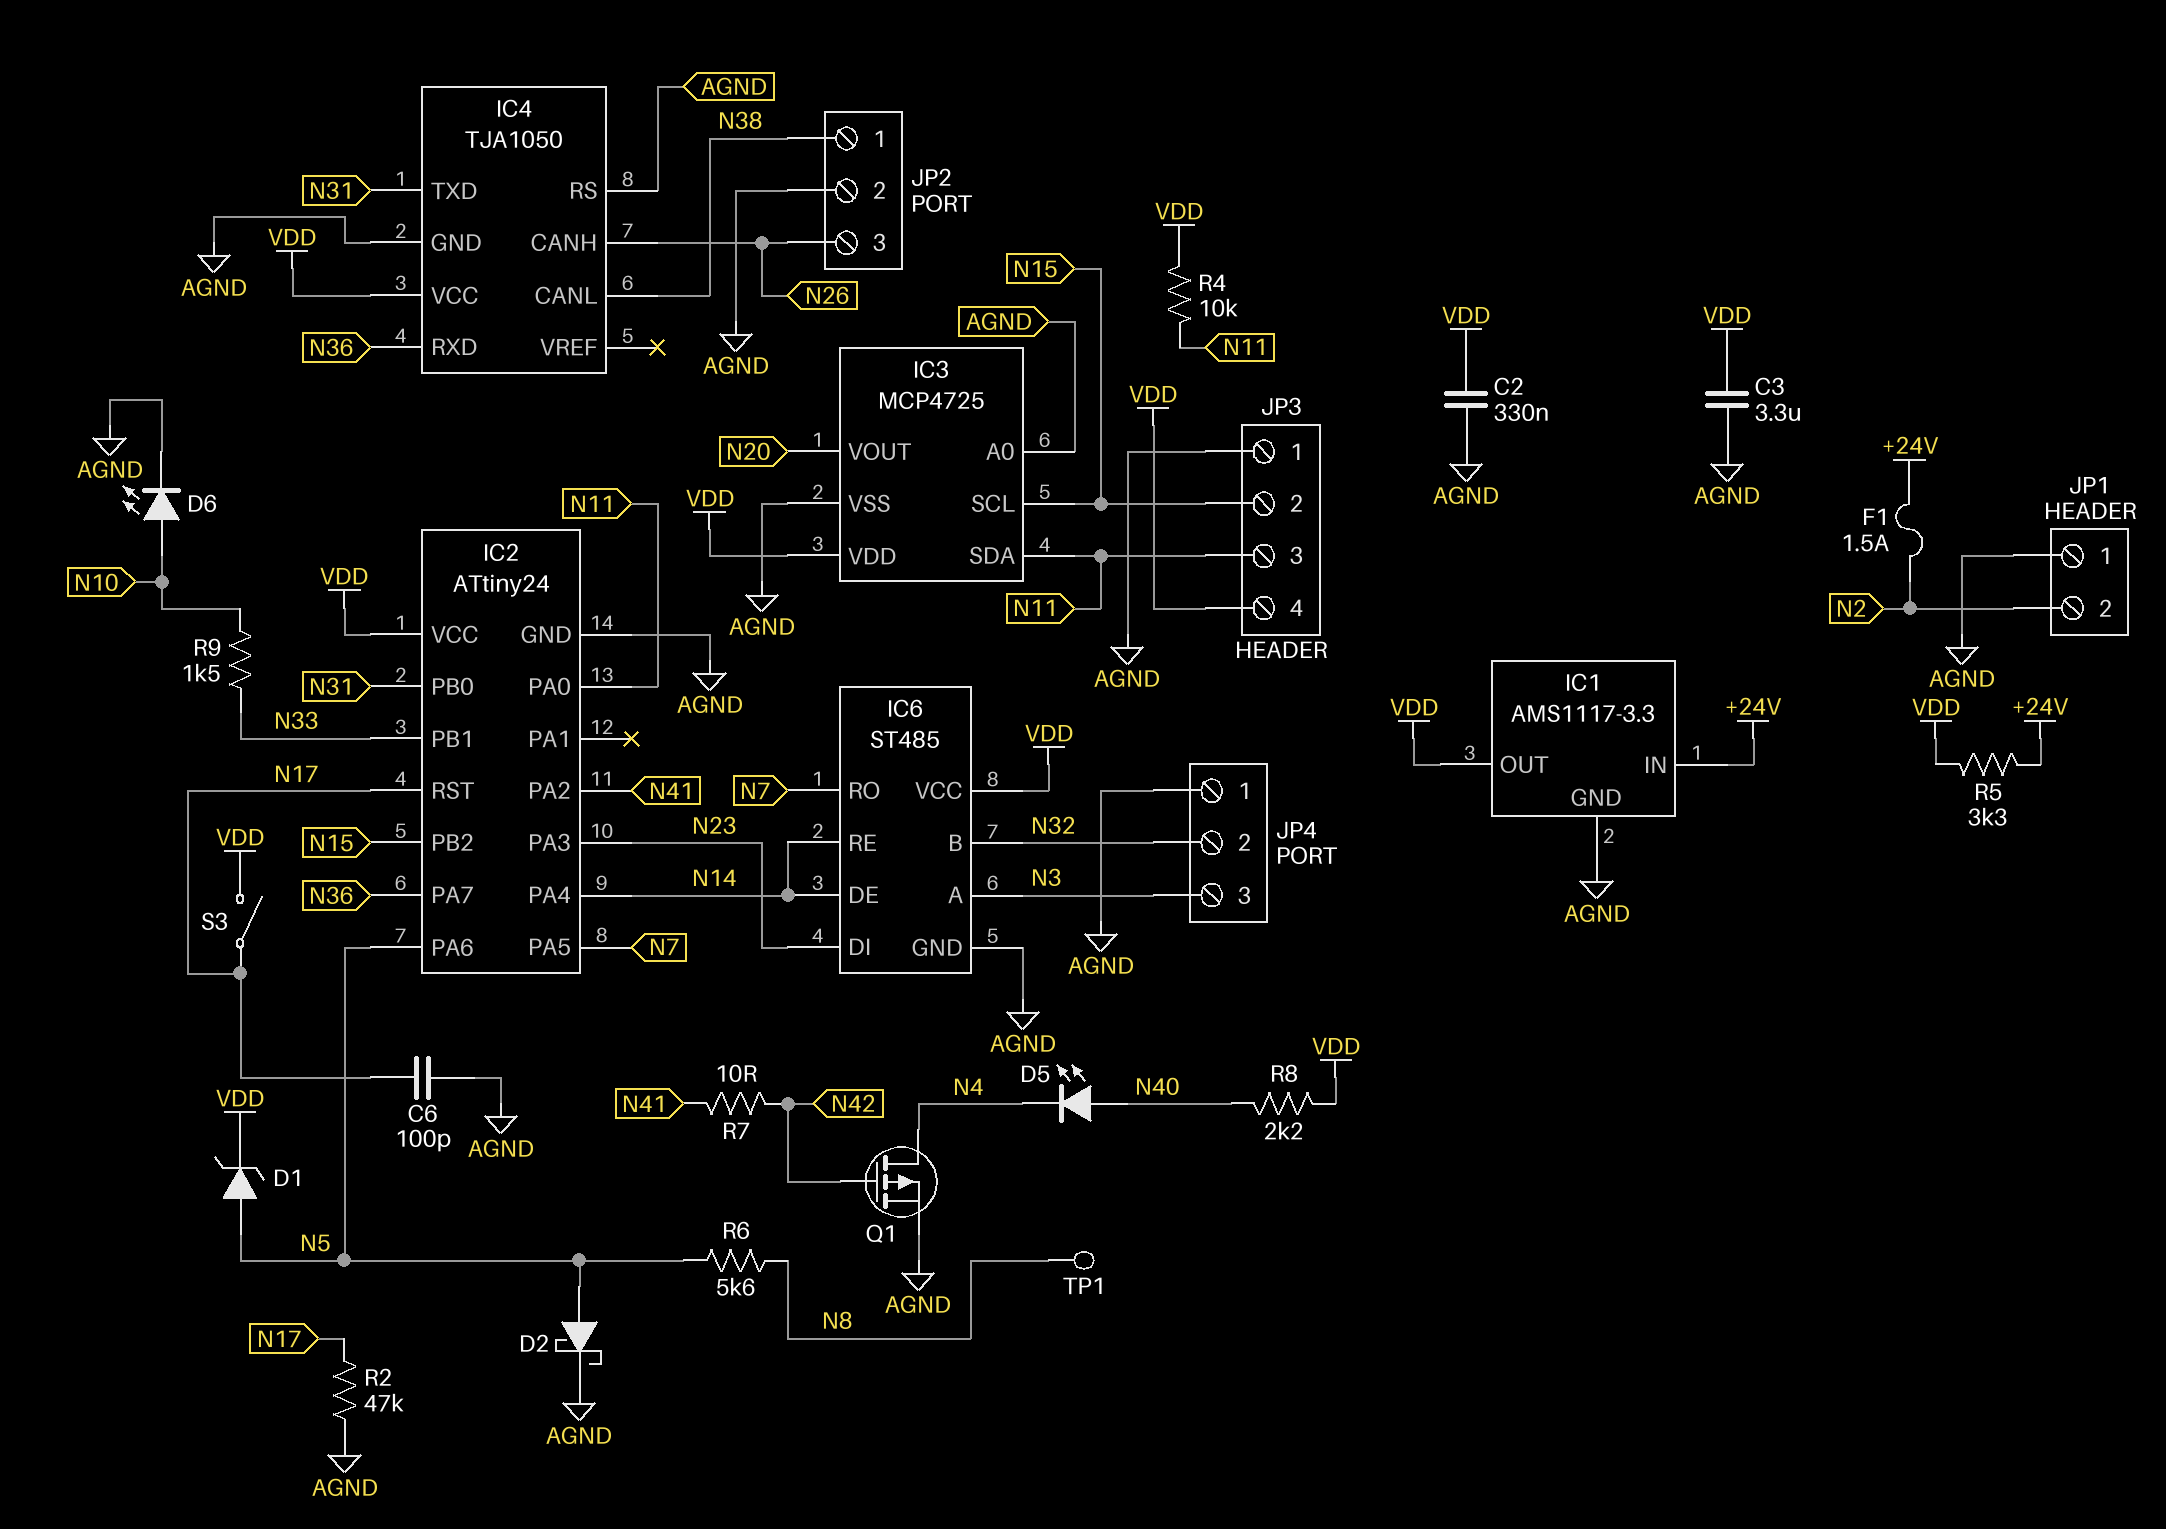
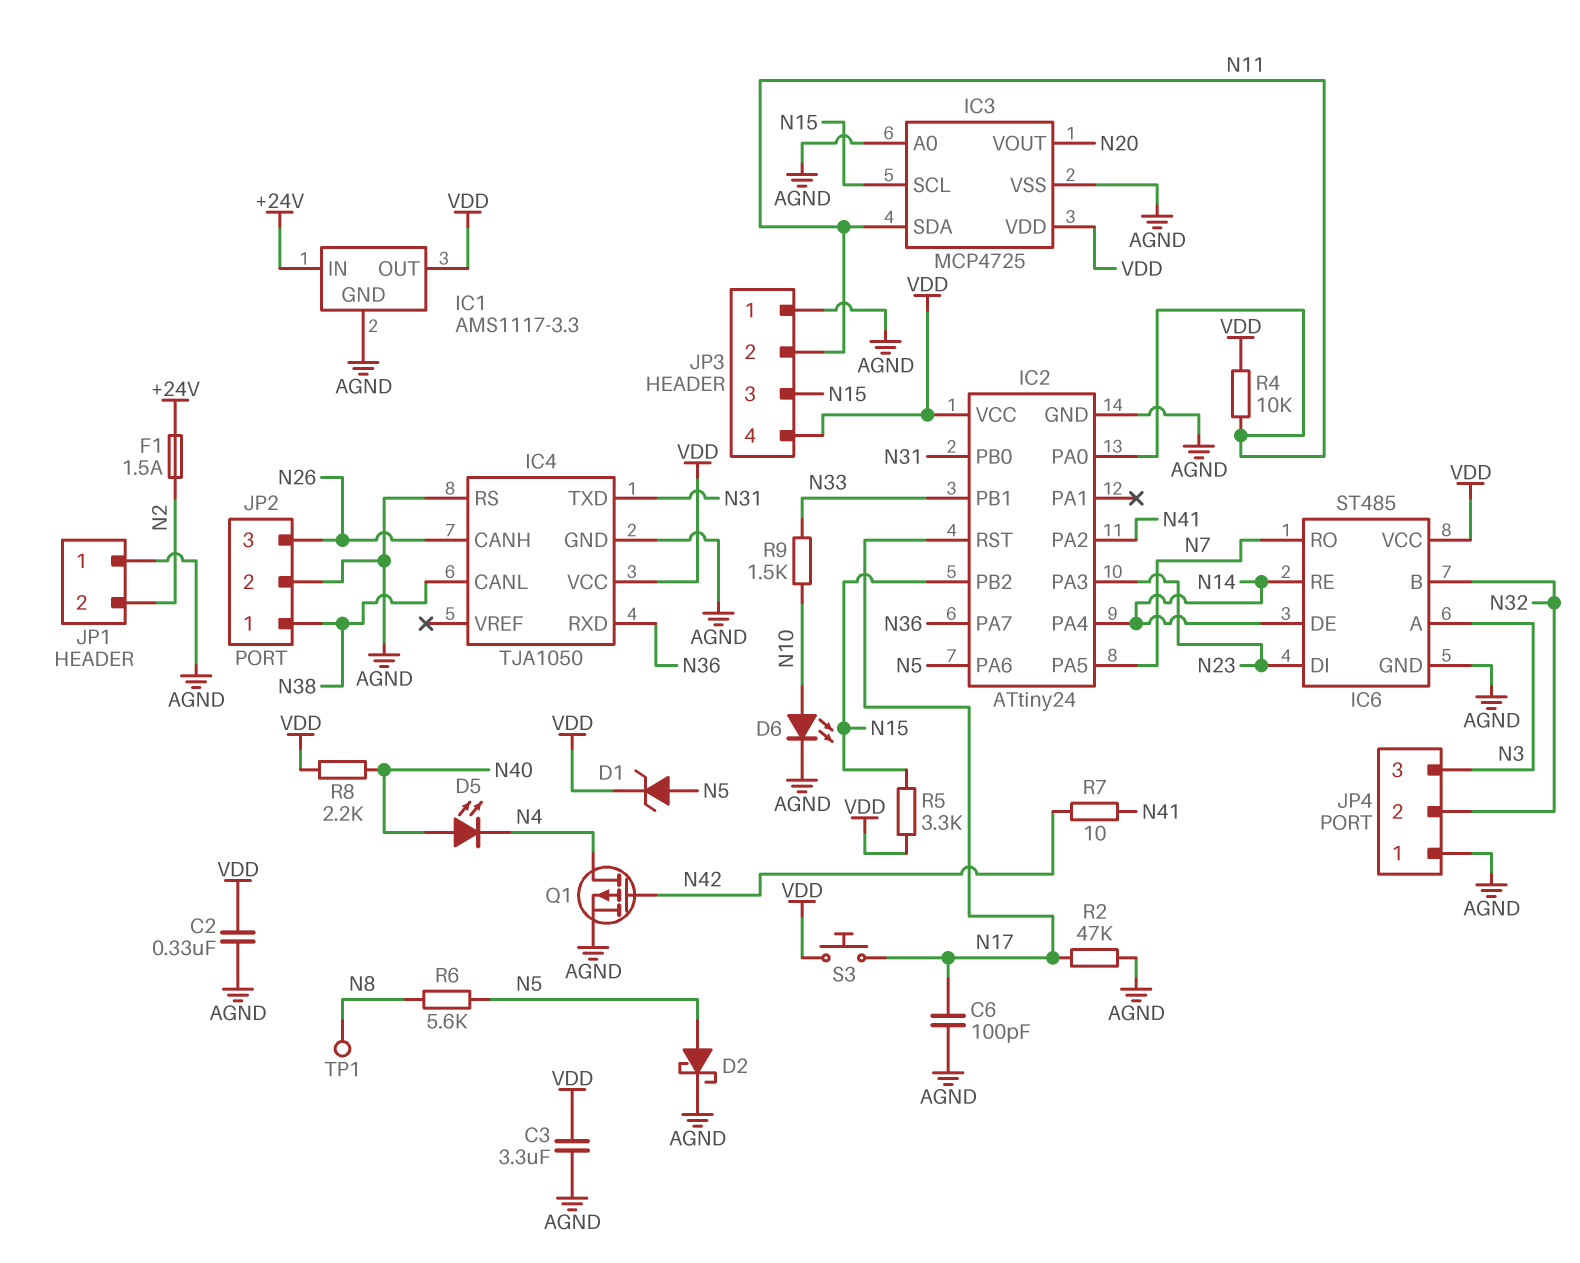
JP3 pin 2: N15 -> N11
JP3 pin 3: N11 -> N15
R5: 3.3k (+24V, VDD) -> 3.3k (N15, VDD)
S3: switch (N17, VDD) -> button (N17, VDD)

